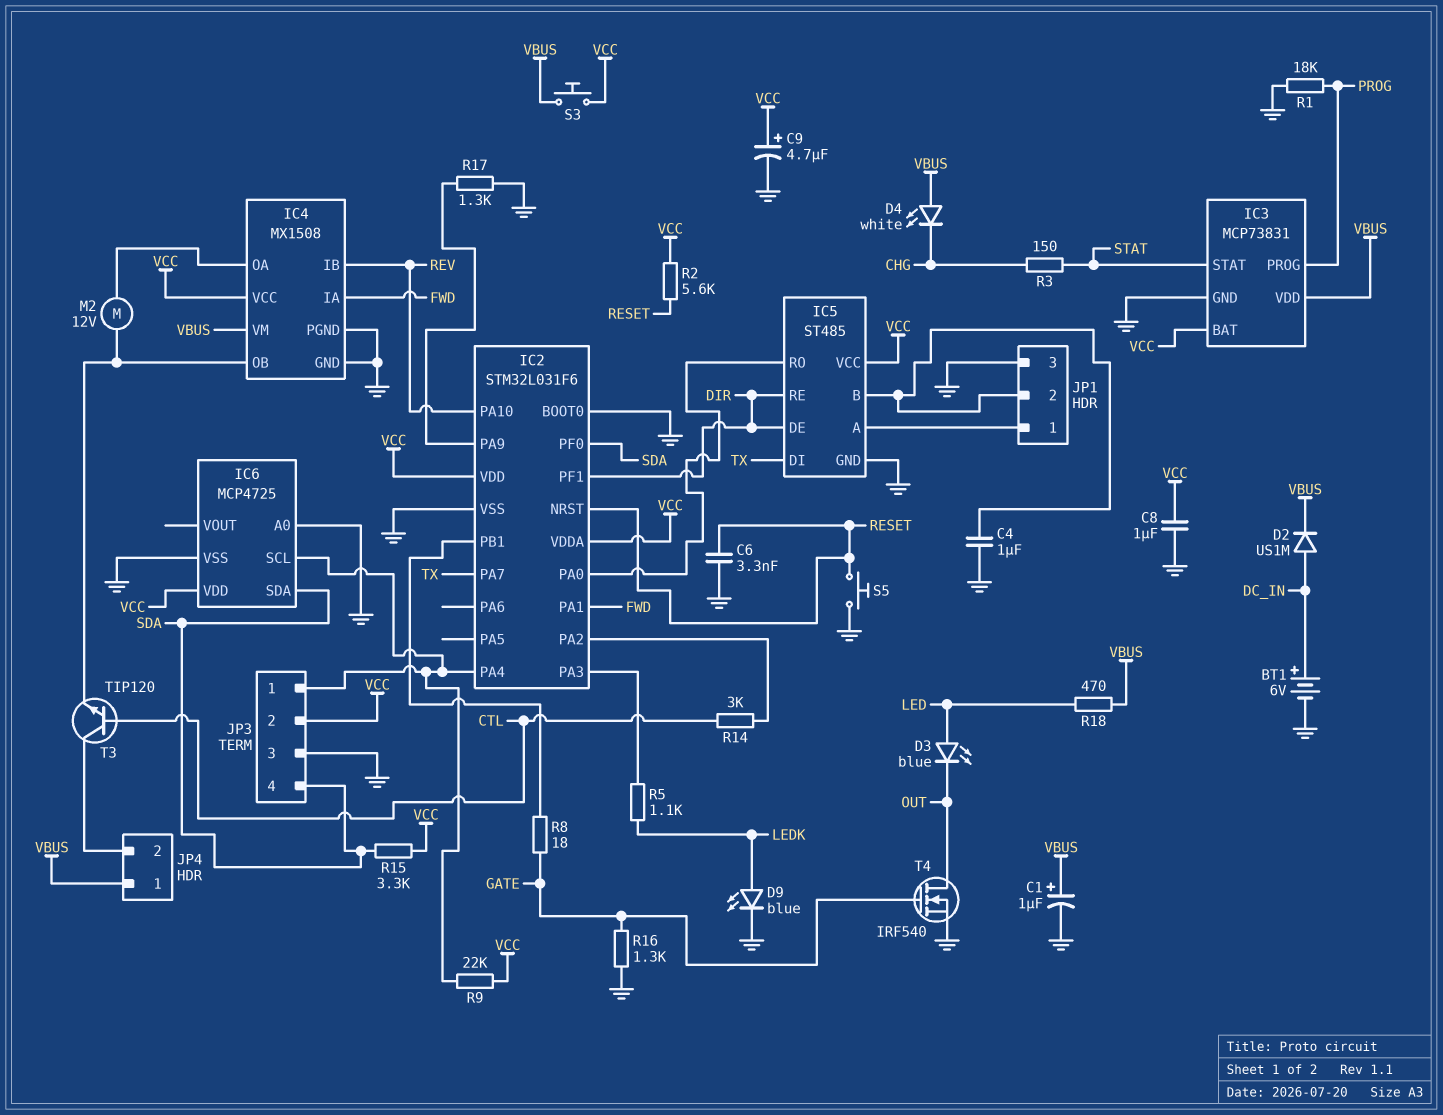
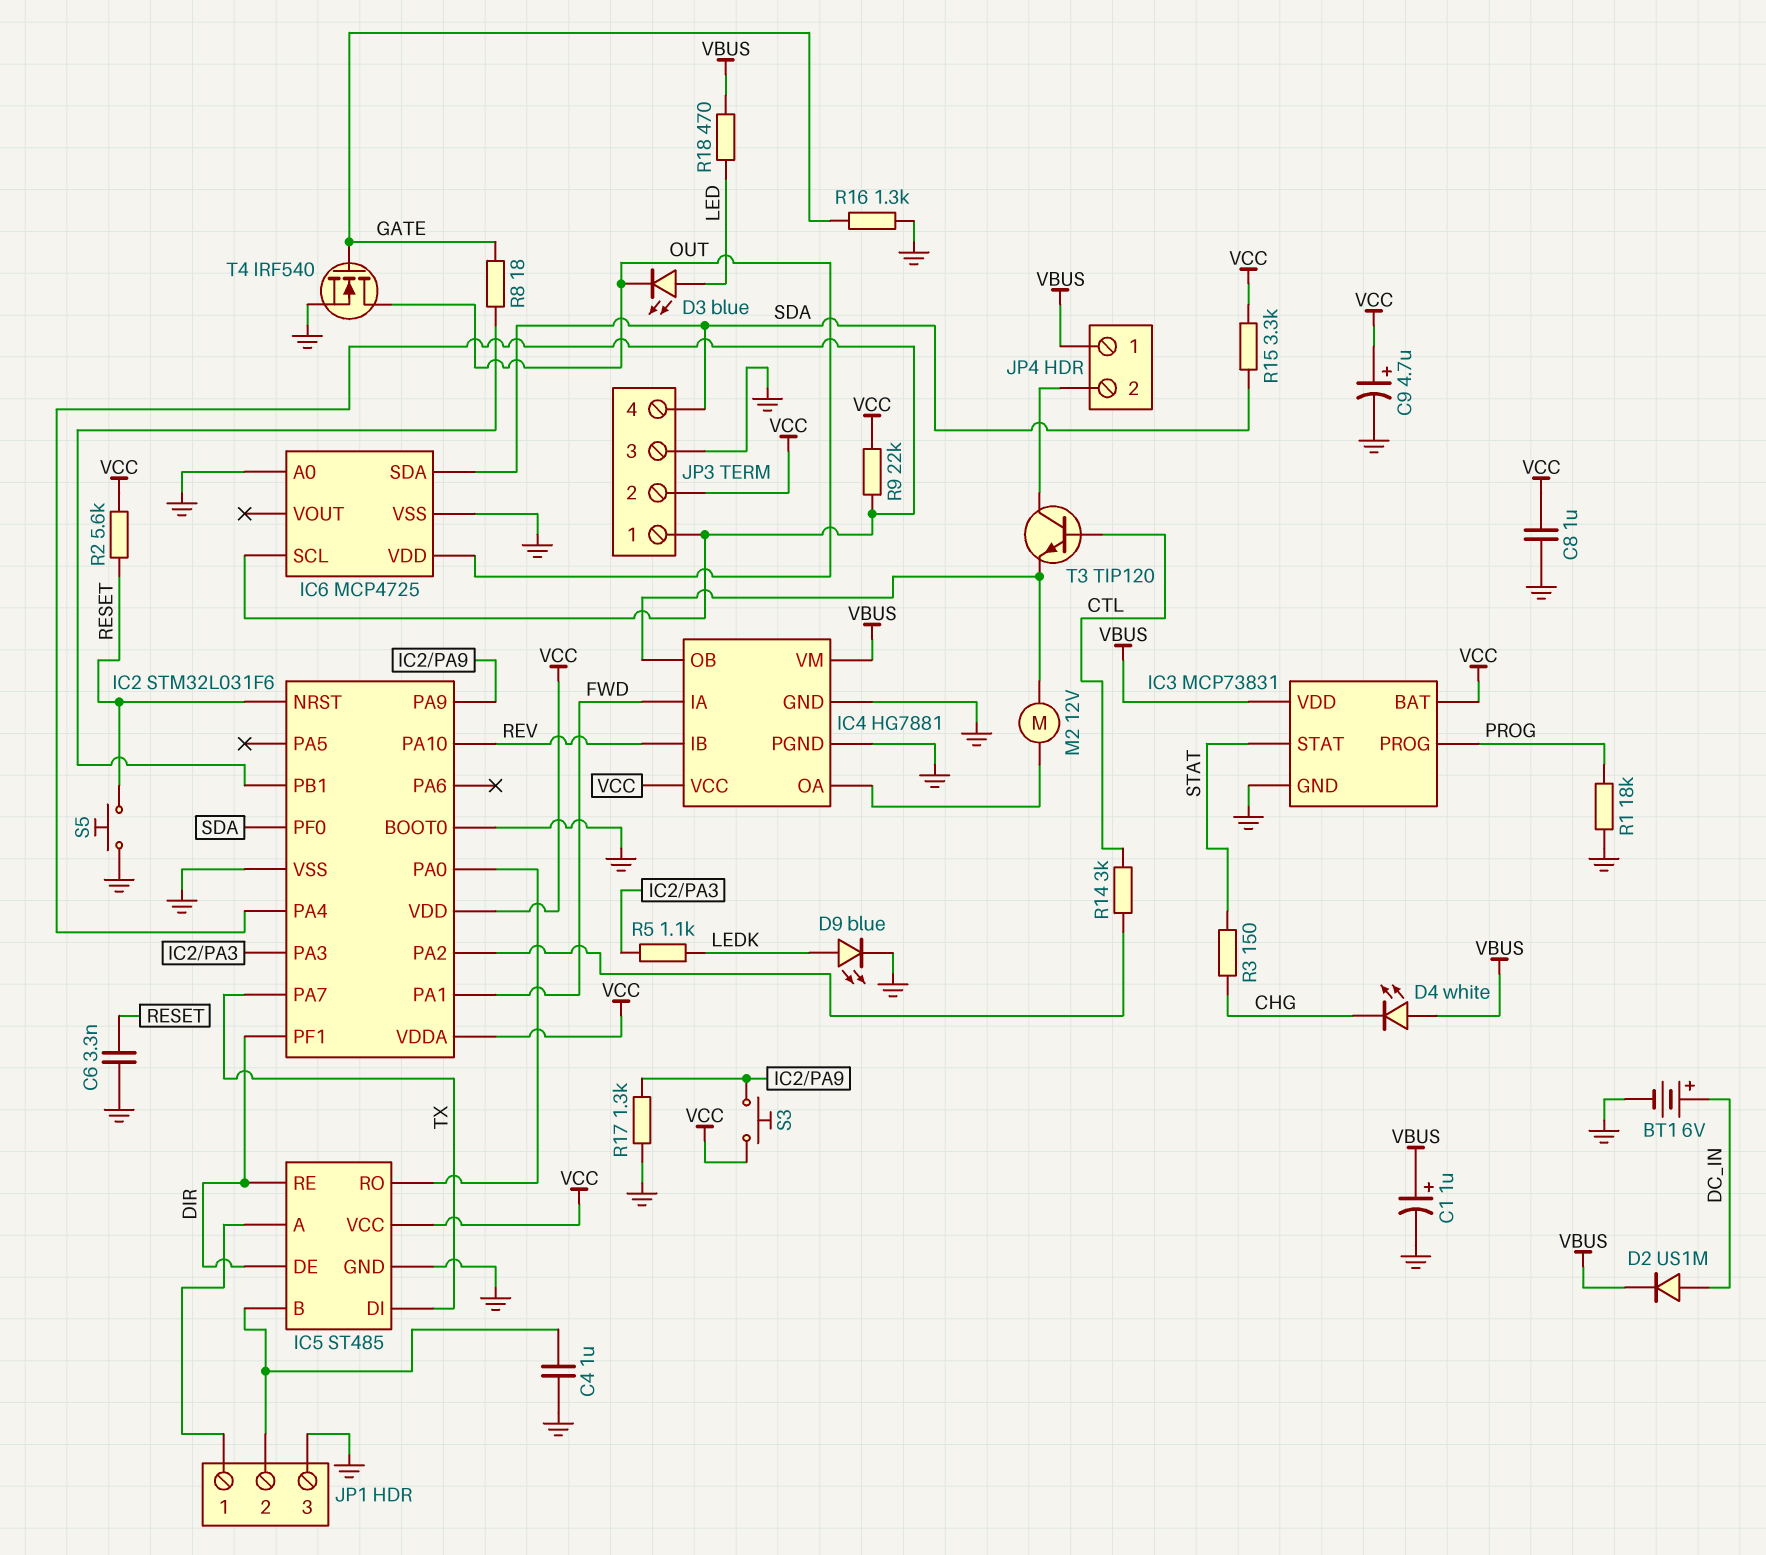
IC4: MX1508 -> HG7881
IC6 pin VDD: VCC -> OUT
S3: button (VBUS, VCC) -> button (IC2/PA9, VCC)

